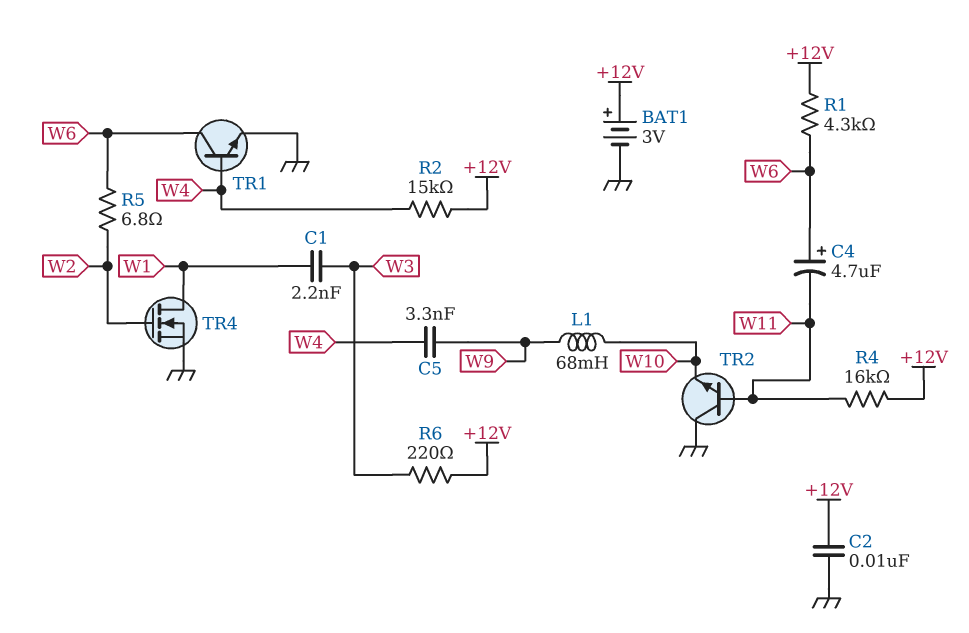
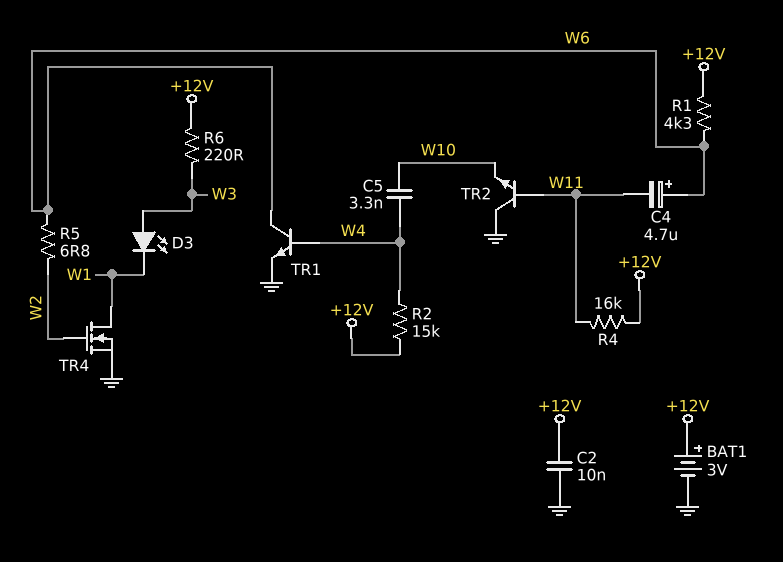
C1: 2.2nF (W1, W3) -> none
C5: 3.3nF (W4, W9) -> 3.3nF (W4, W10)
D3: none -> LED (A W3, K W1)
L1: 68mH (W9, W10) -> none

